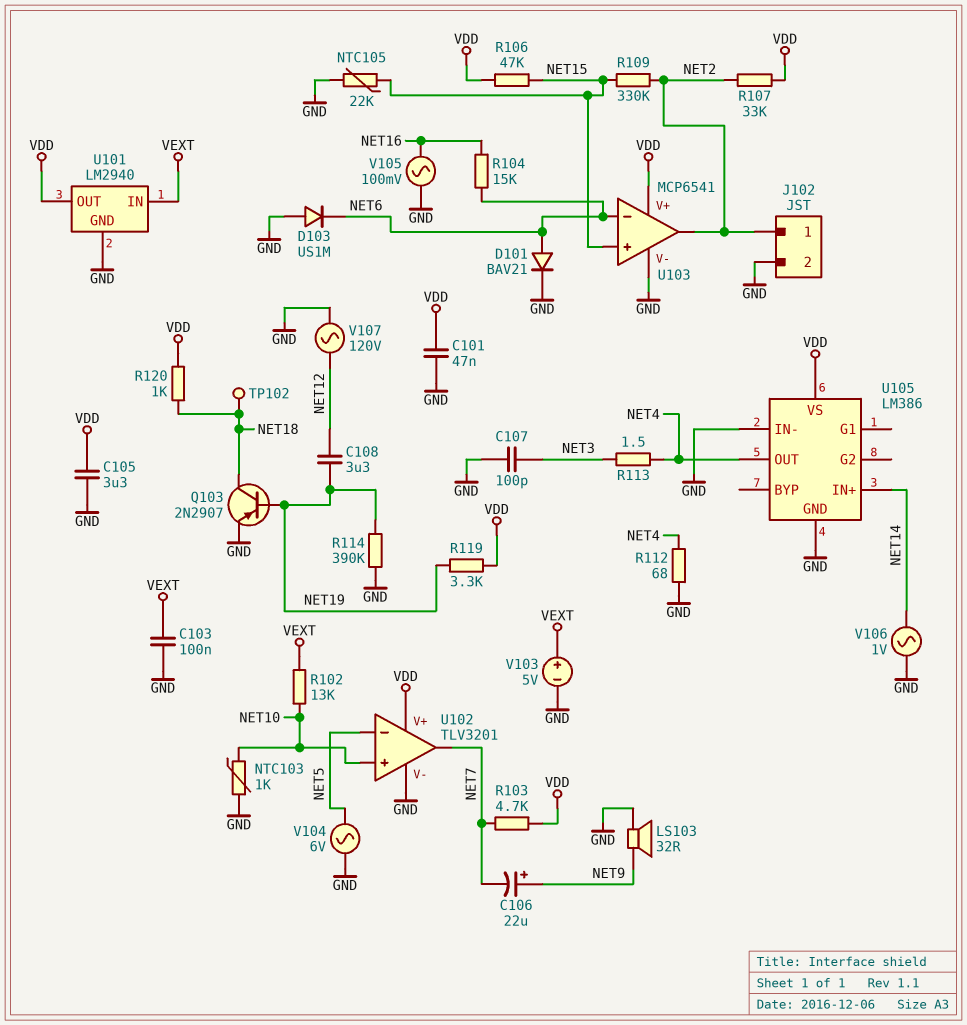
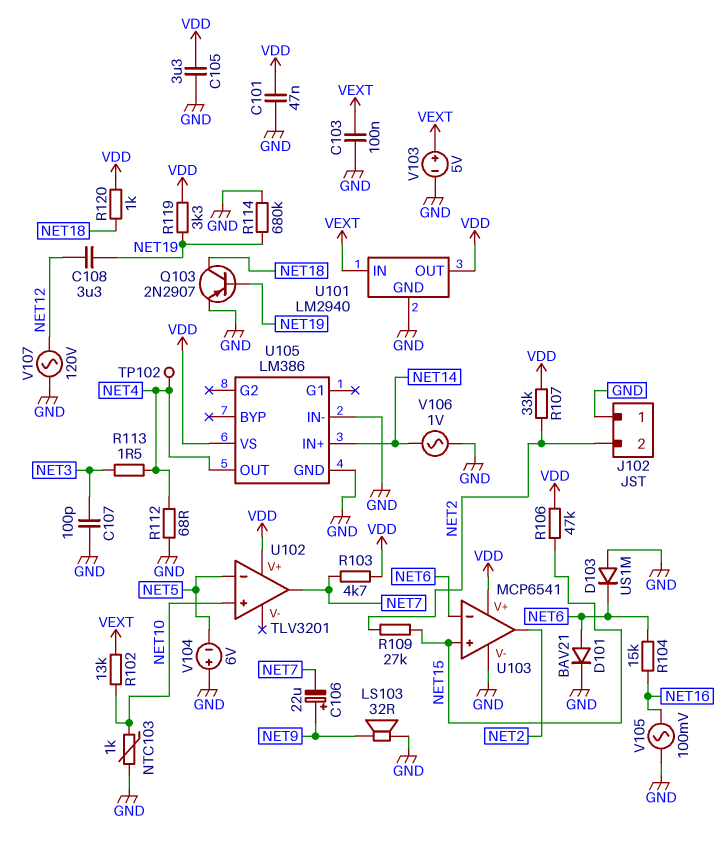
J102 pin 1: NET2 -> GND
J102 pin 2: GND -> NET2
NTC105: 22k (GND, NET15) -> none
R109: 330k (NET2, NET15) -> 27k (NET2, NET15)
R114: 390k (GND, NET19) -> 680k (GND, NET19)
TP102: test point (NET18) -> test point (NET4)
U102 pin V-: GND -> none
V104: AC 6V (GND, NET5) -> 6V (plus GND, minus NET5)

